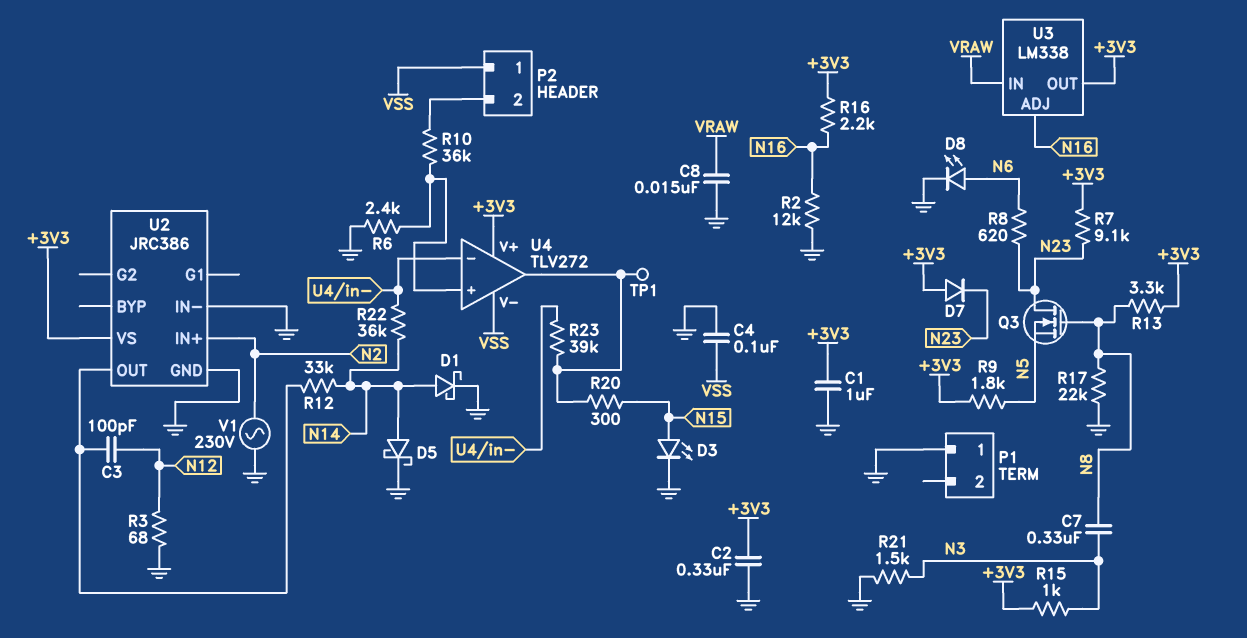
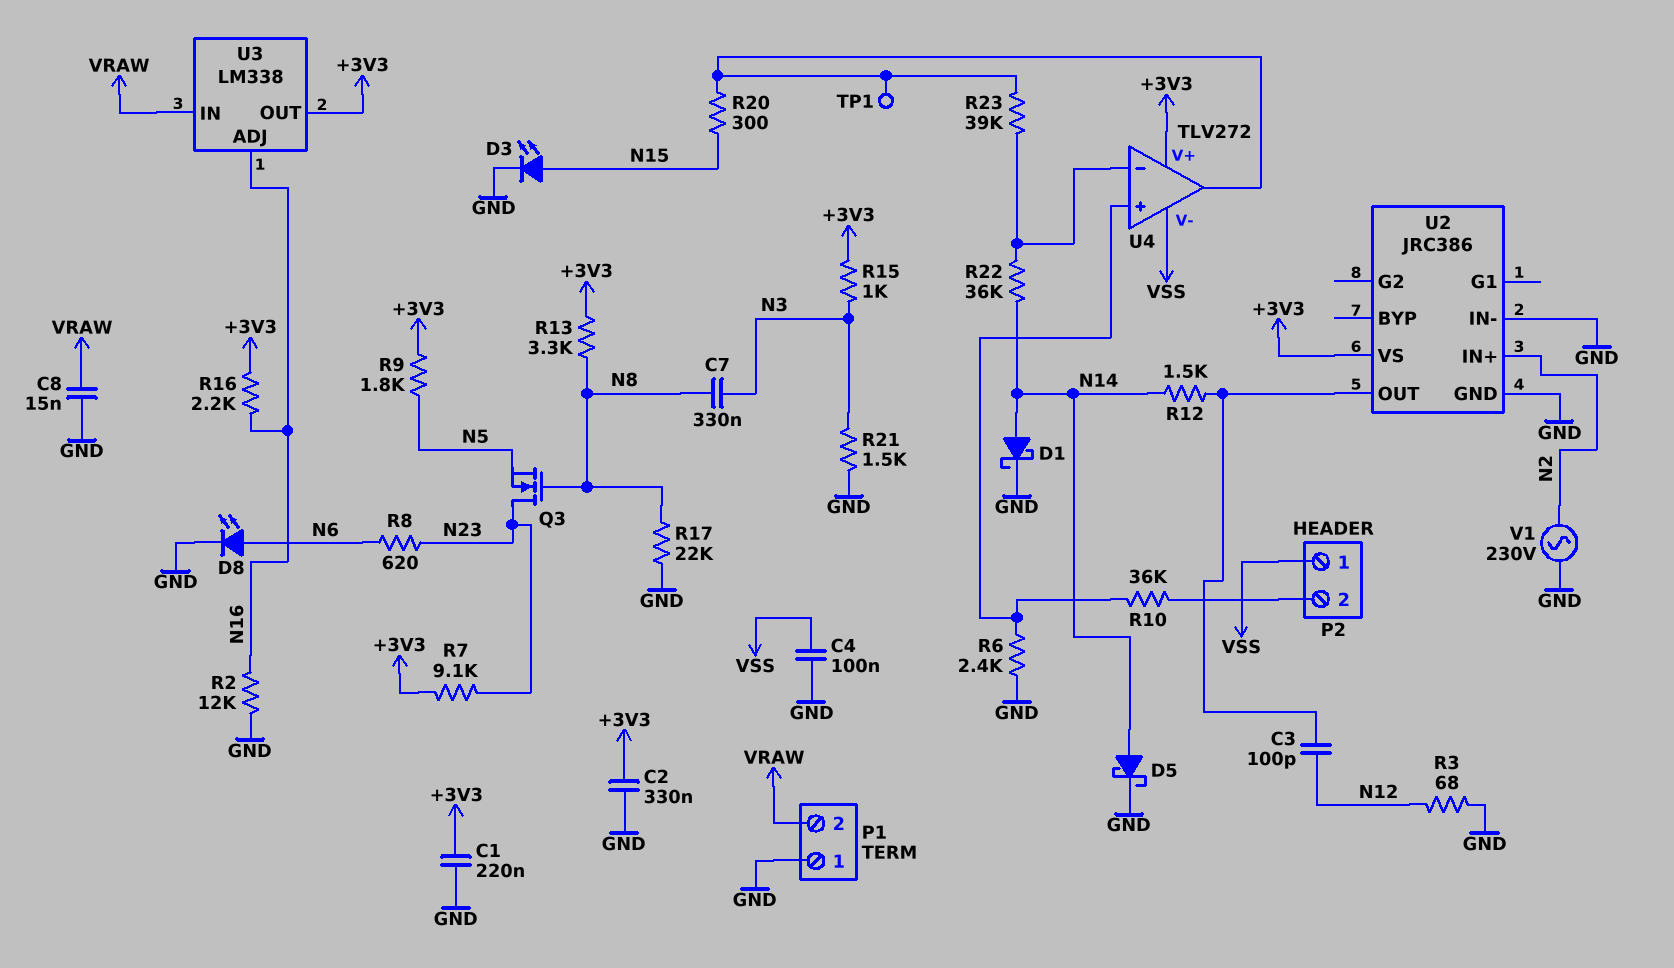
C1: 1uF (+3V3, GND) -> 220nF (+3V3, GND)
D7: diode (A +3V3, K N23) -> none
P1 pin 2: none -> VRAW
R12: 33k (N14, U2/OUT) -> 1.5k (N14, U2/OUT)

